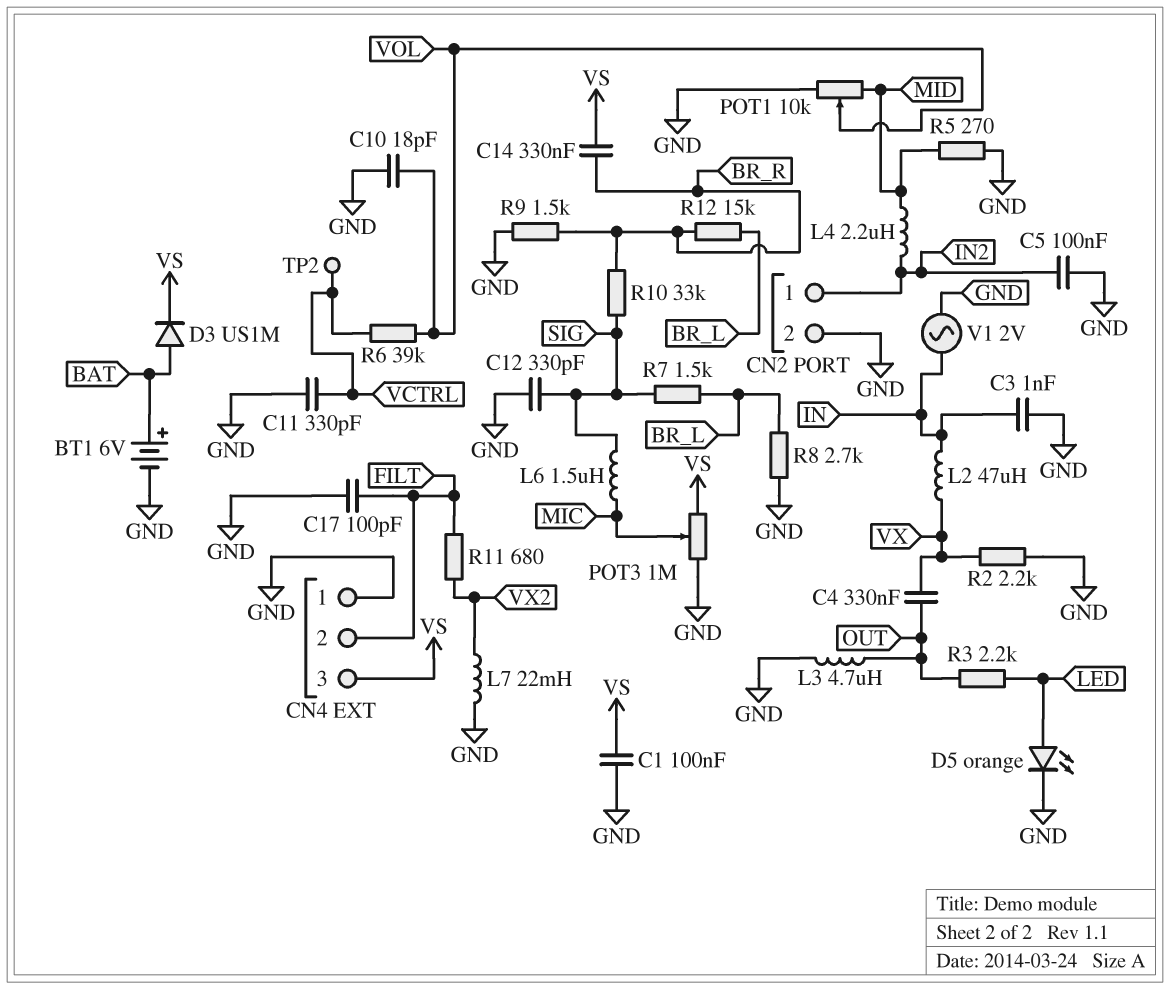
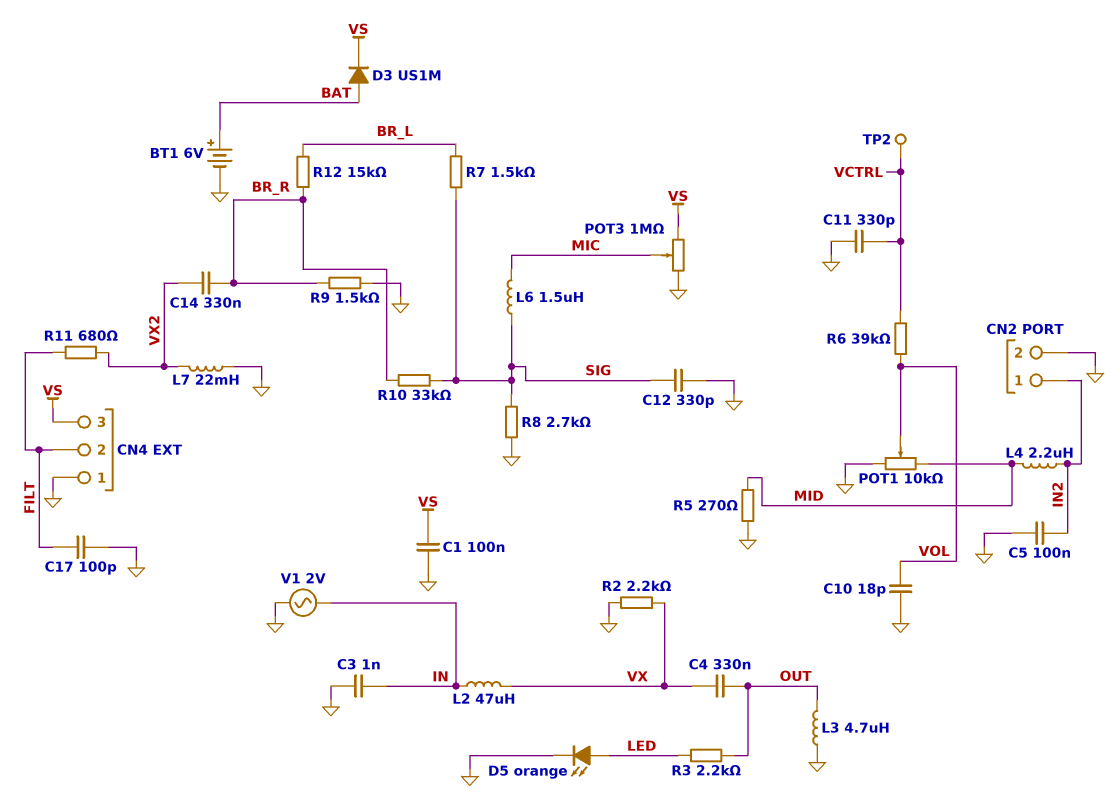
C14: 330nF (BR_R, VS) -> 330nF (BR_R, VX2)
R8: 2.7k (BR_L, GND) -> 2.7k (GND, SIG)

